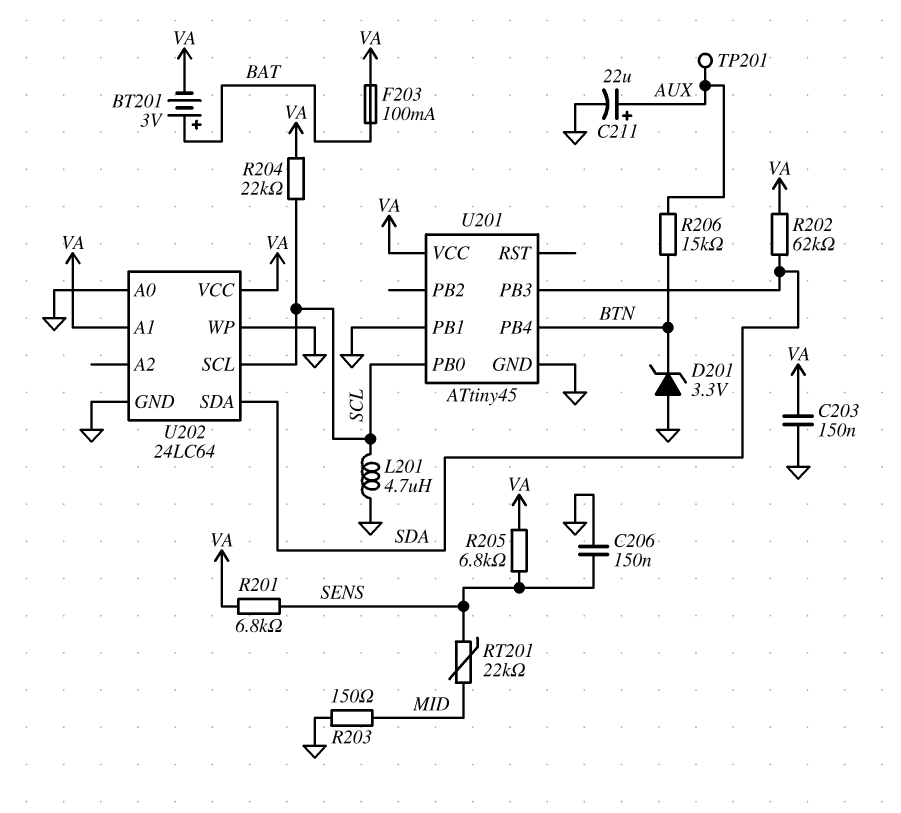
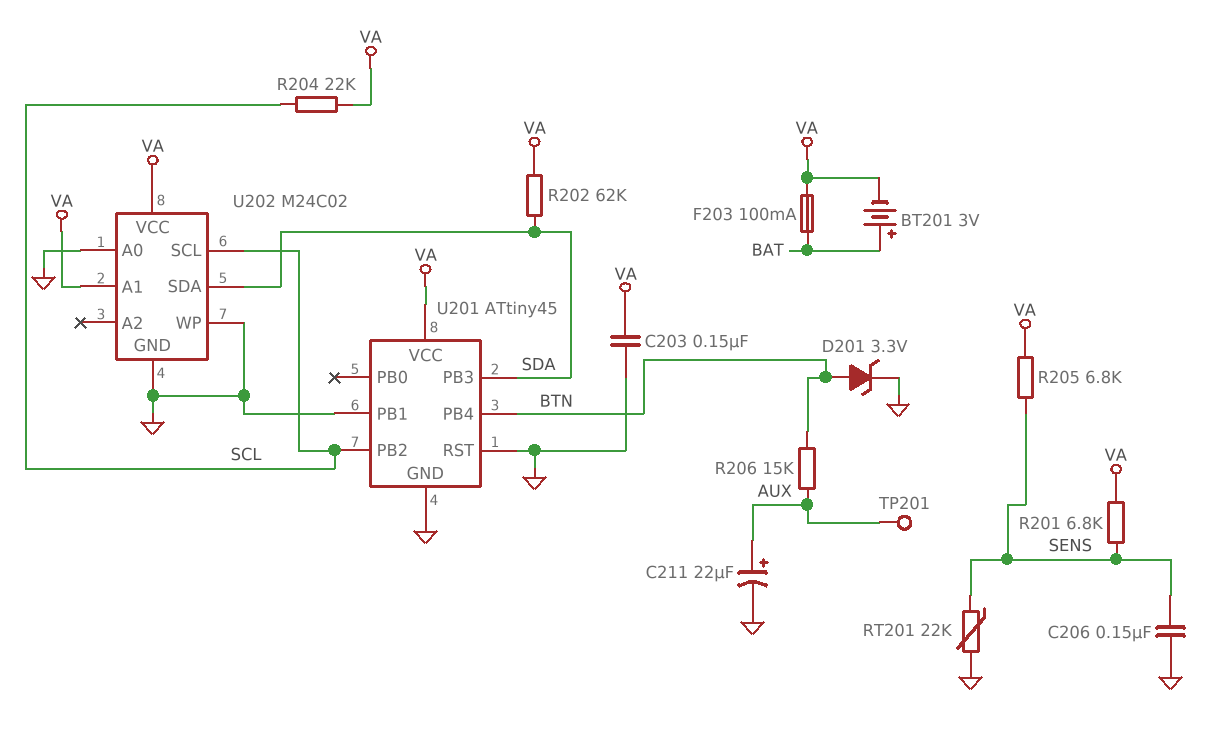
D201: zener 3.3V (A GND, K BTN) -> zener 3.3V (A BTN, K GND)
L201: 4.7uH (GND, SCL) -> none
R203: 150 (GND, MID) -> none
RT201: 22k (MID, SENS) -> 22k (GND, SENS)
U201 pin PB0: SCL -> none
U201 pin PB2: none -> SCL
U201 pin RST: none -> GND
U202: 24LC64 -> M24C02

